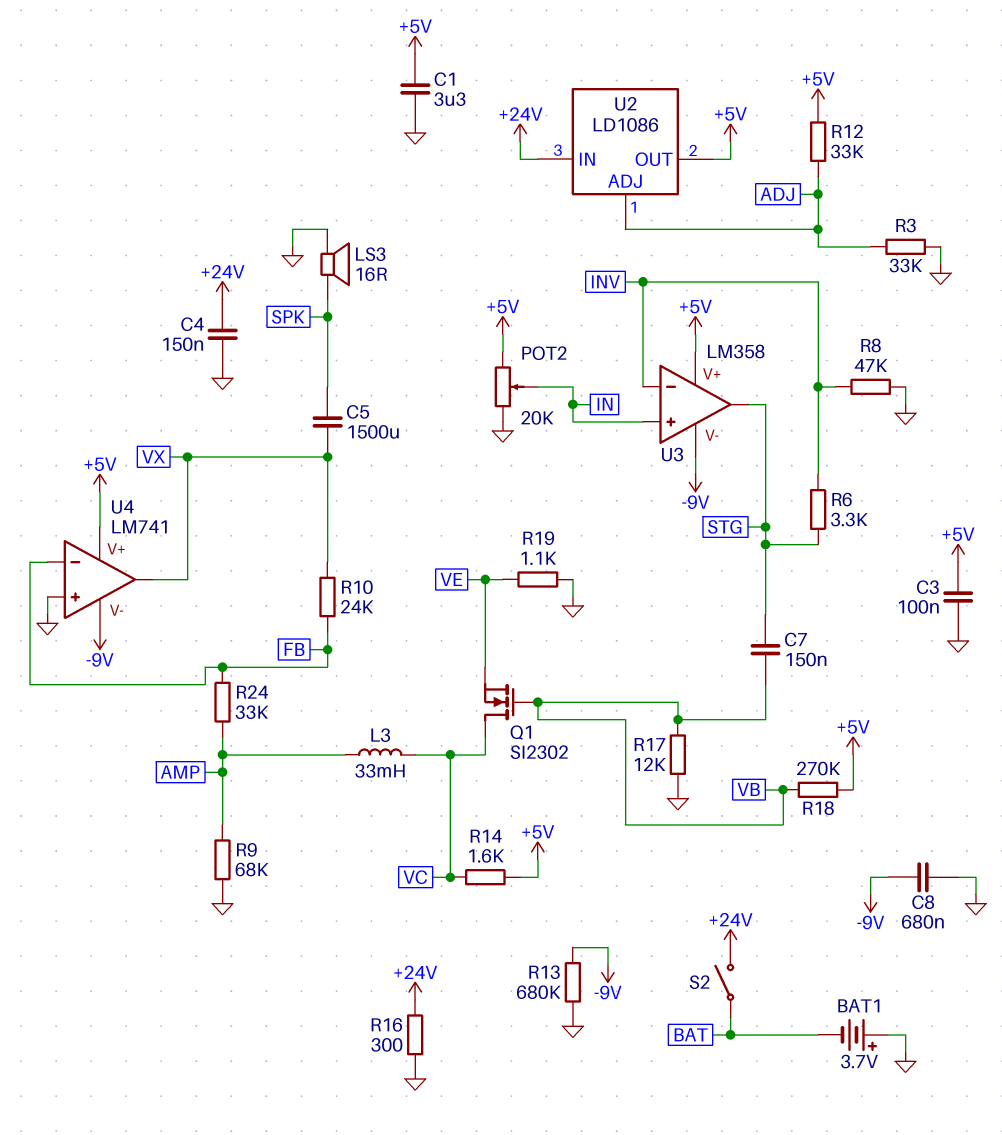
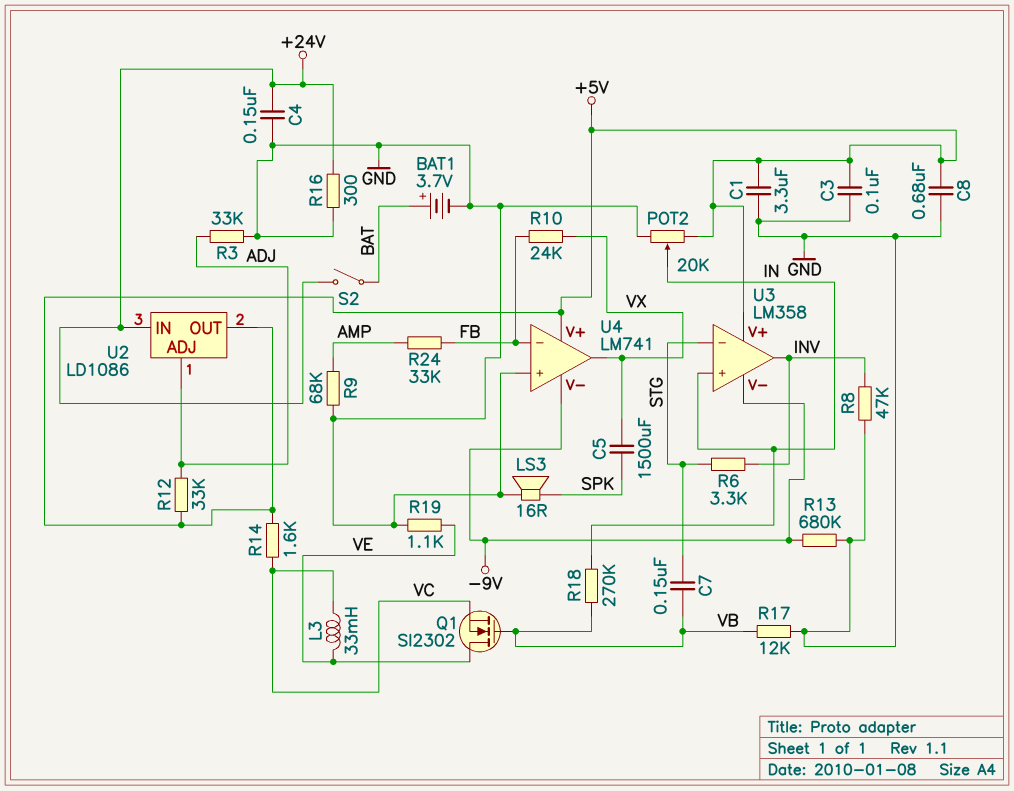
BAT1: 3.7V (plus GND, minus BAT) -> 3.7V (plus BAT, minus GND)
C8: 680nF (-9V, GND) -> 680nF (+5V, GND)
L3: 33mH (AMP, VC) -> 33mH (VC, VE)
Q1: NMOS SI2302 (G VB, D VC, S VE) -> NMOS SI2302 (G VB, D VE, S VC)
R18: 270k (+5V, VB) -> 270k (IN, VB)
U3 pin in-: INV -> STG
U3 pin out: STG -> INV

